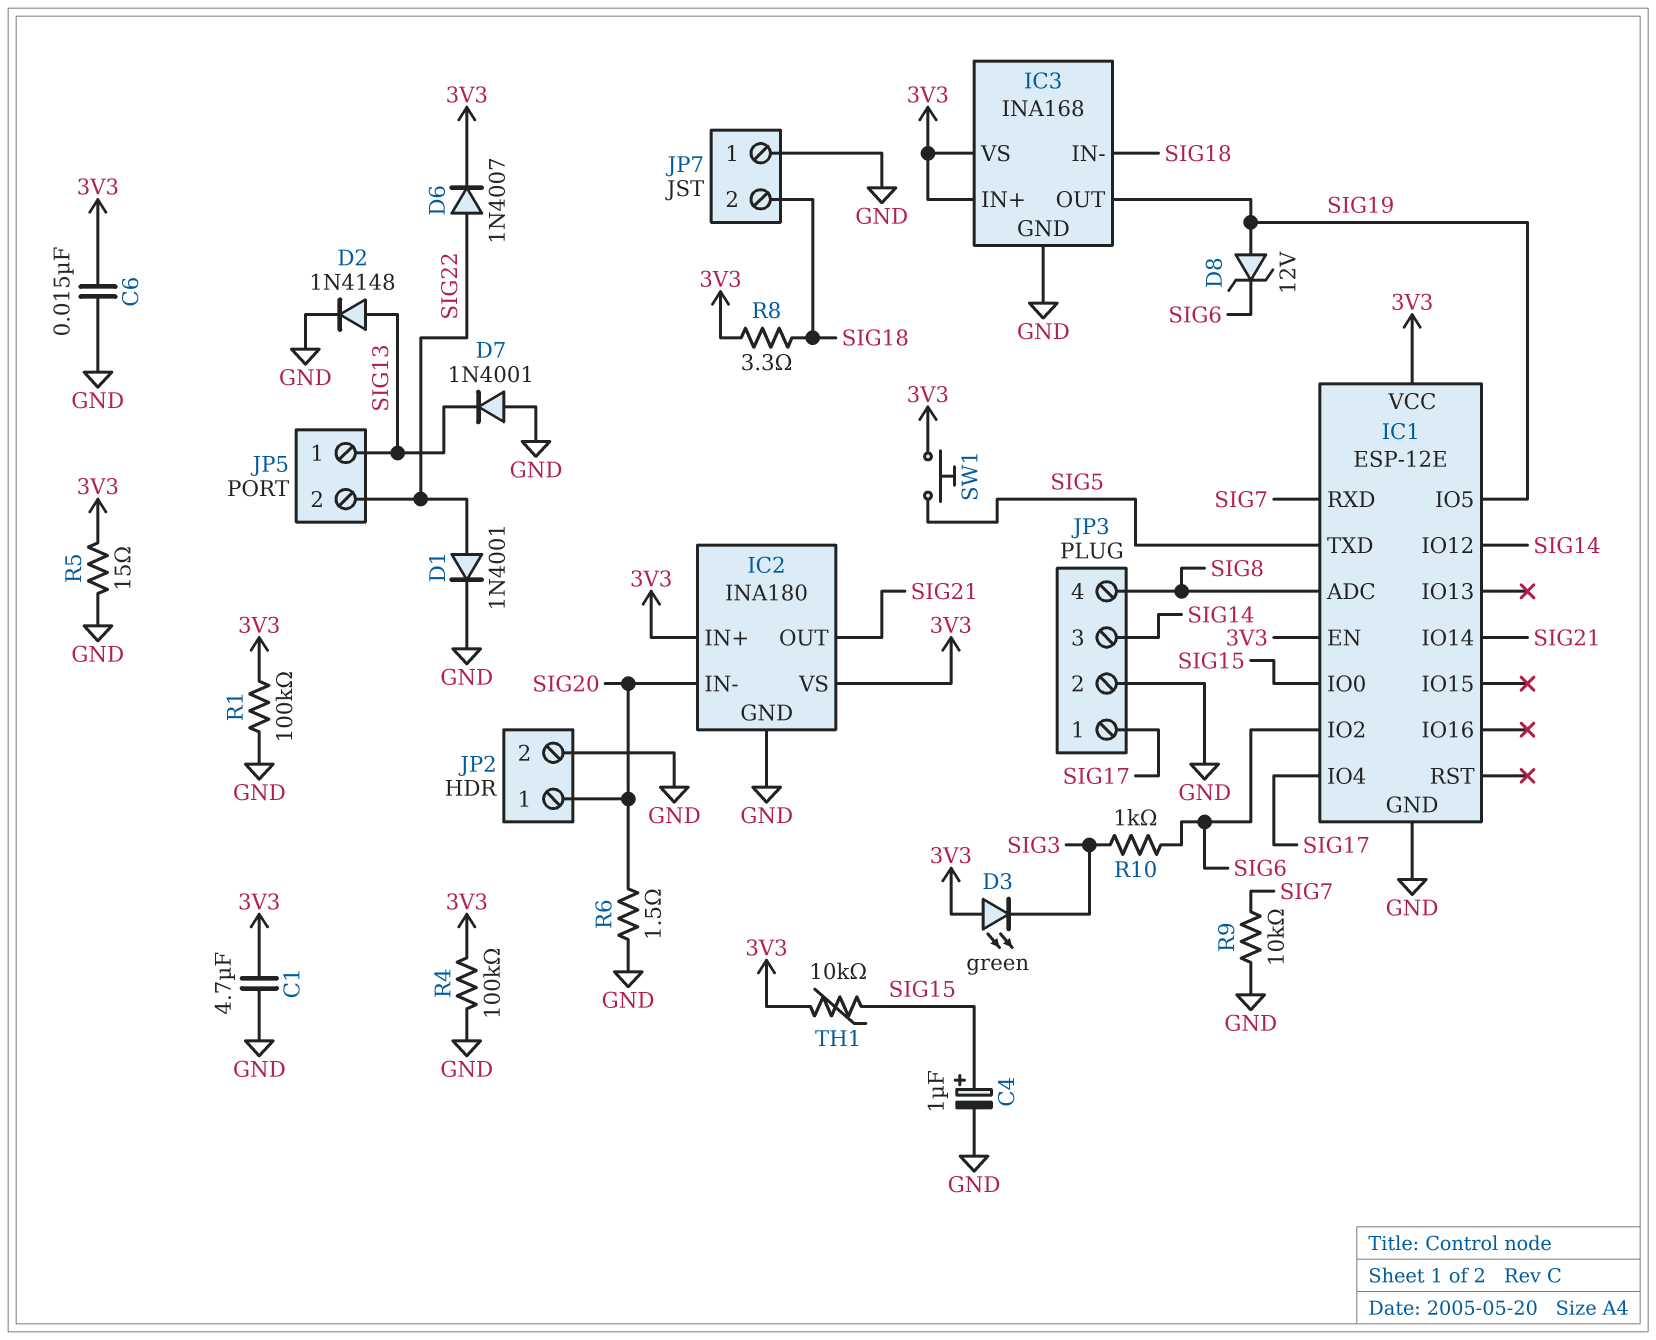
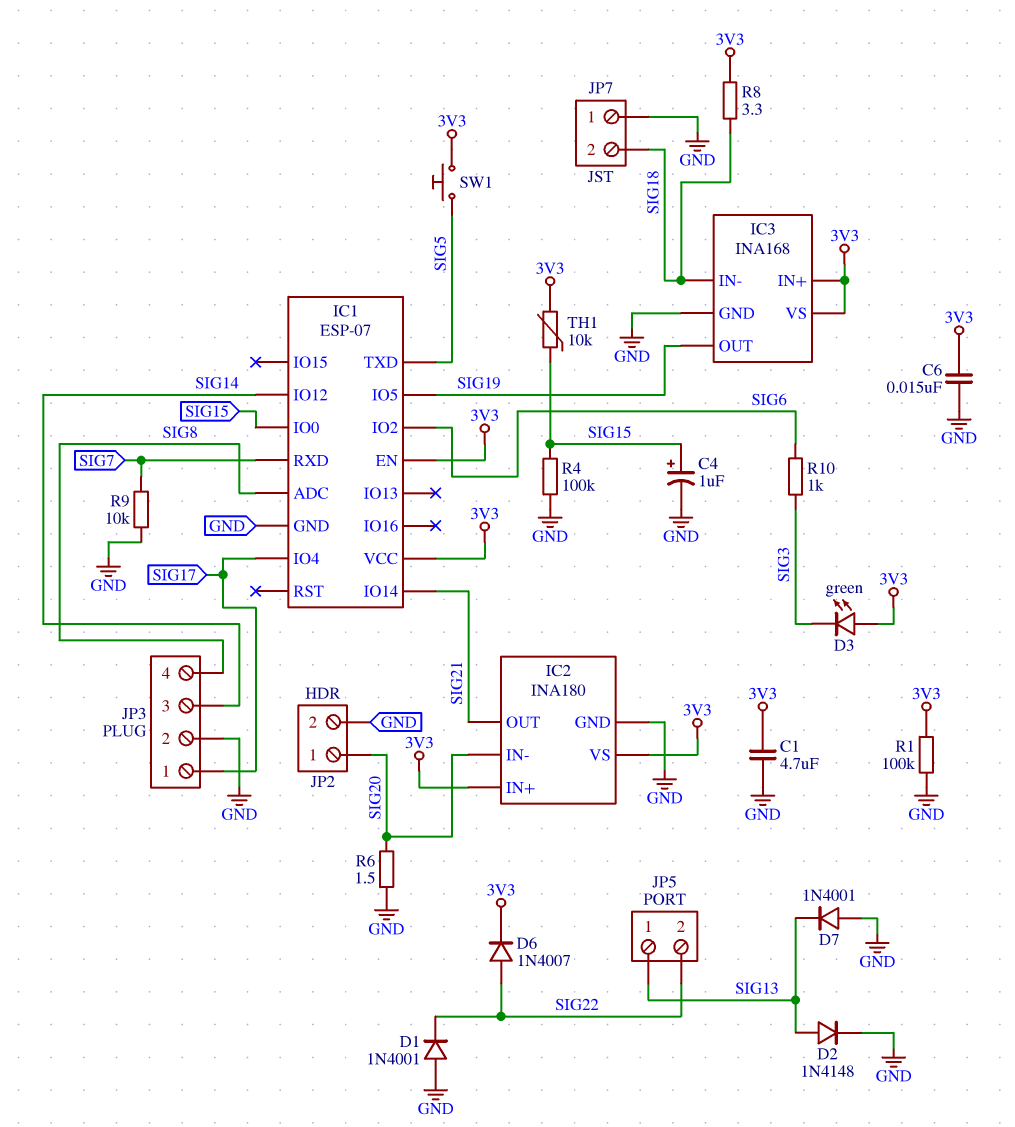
D1: diode 1N4001 (A SIG22, K GND) -> diode 1N4001 (A GND, K SIG22)
D8: zener 12V (A SIG19, K SIG6) -> none
IC1: ESP-12E -> ESP-07
R4: 100k (3V3, GND) -> 100k (GND, SIG15)
R5: 15 (3V3, GND) -> none

